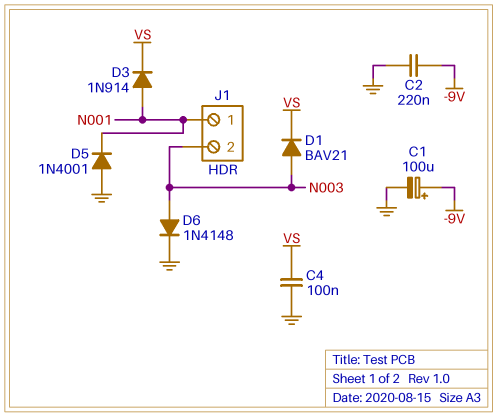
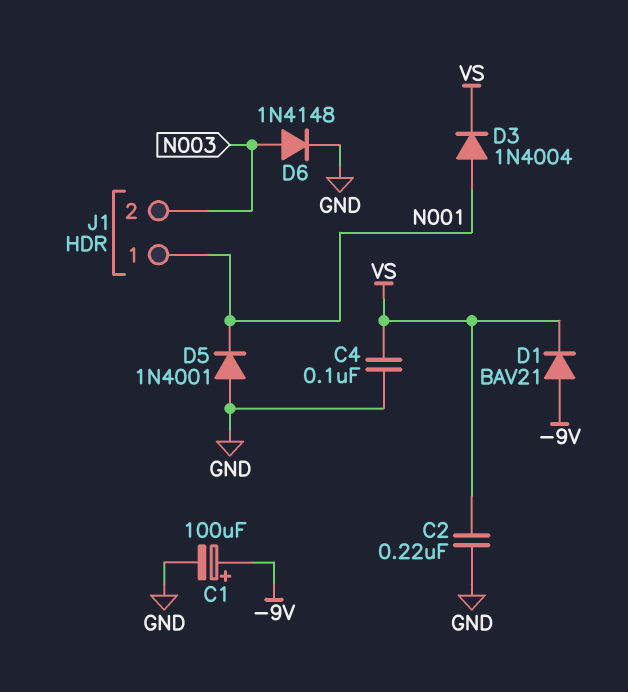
C2: 220nF (-9V, GND) -> 220nF (GND, VS)
D1: diode BAV21 (A N003, K VS) -> diode BAV21 (A -9V, K VS)
D3: diode 1N914 (A N001, K VS) -> diode 1N4004 (A N001, K VS)

